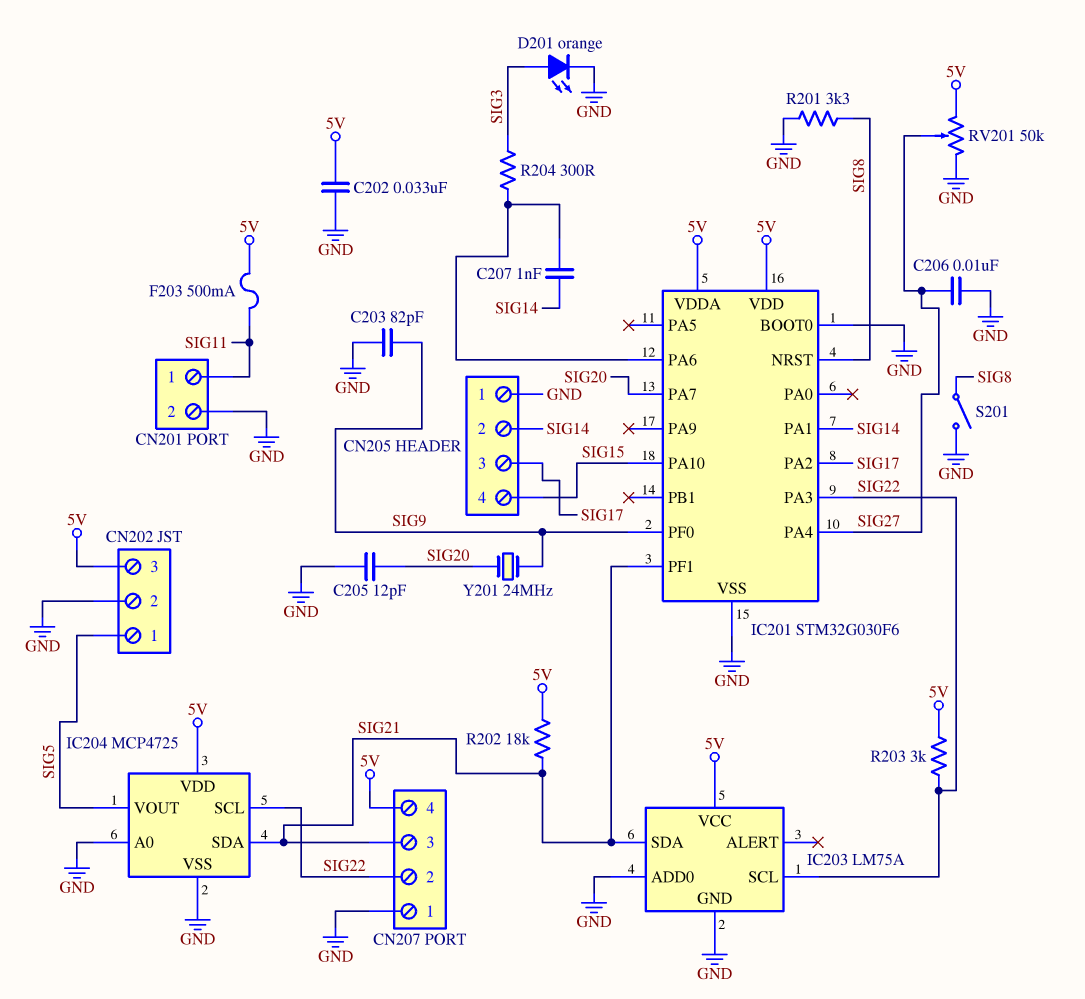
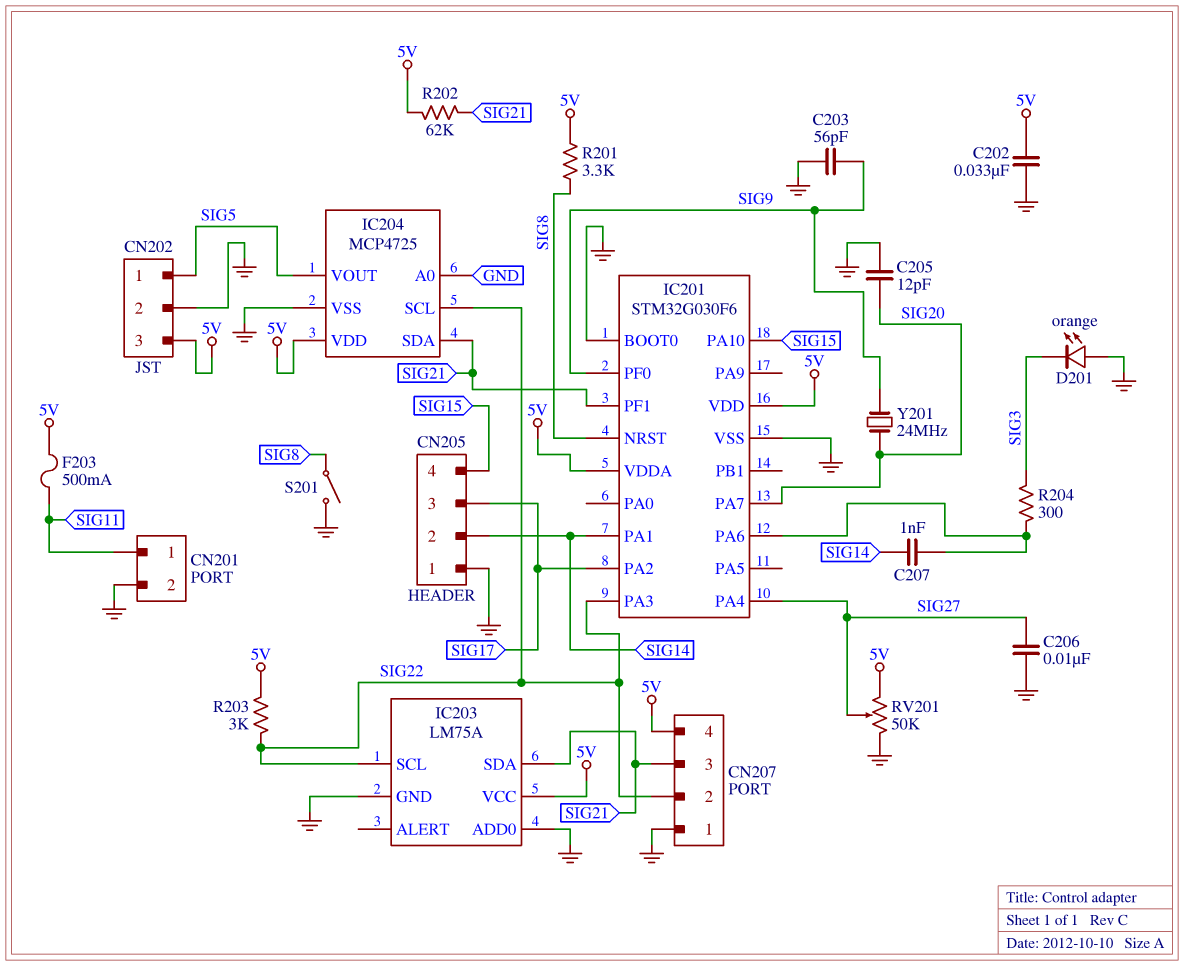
C203: 82pF (GND, SIG9) -> 56pF (GND, SIG9)
D201: LED orange (A SIG3, K GND) -> LED orange (A GND, K SIG3)
R201: 3.3k (GND, SIG8) -> 3.3k (5V, SIG8)
R202: 18k (5V, SIG21) -> 62k (5V, SIG21)

